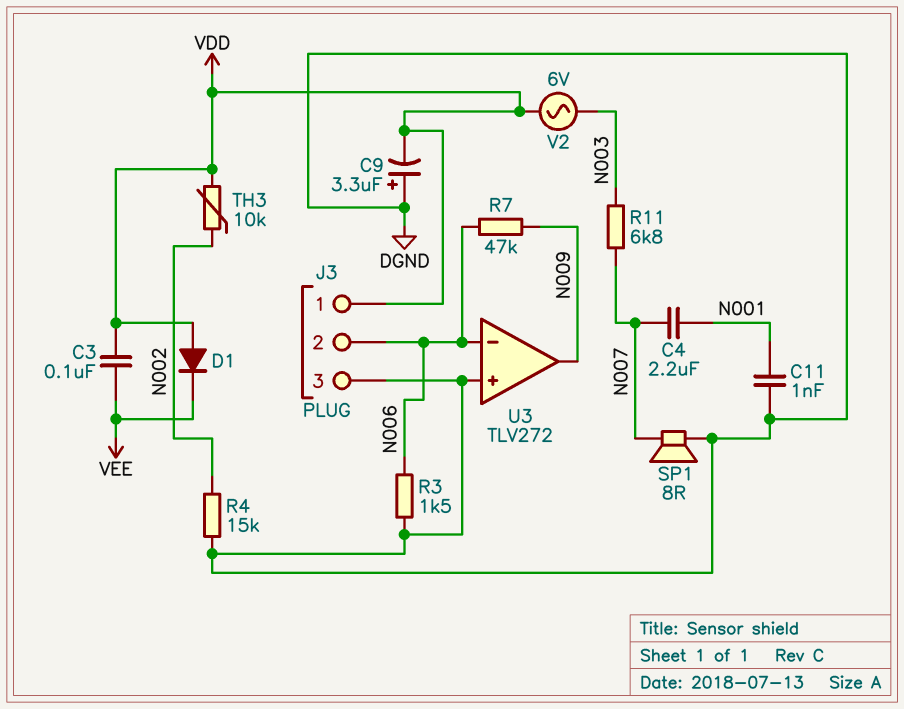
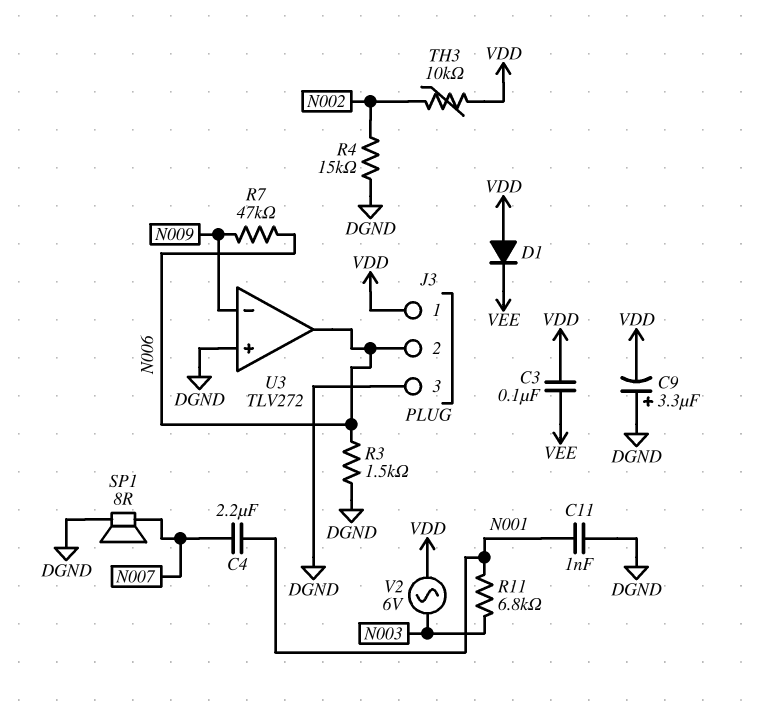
R11: 6.8k (N003, N007) -> 6.8k (N001, N003)
U3 pin in-: N006 -> N009
U3 pin out: N009 -> N006

